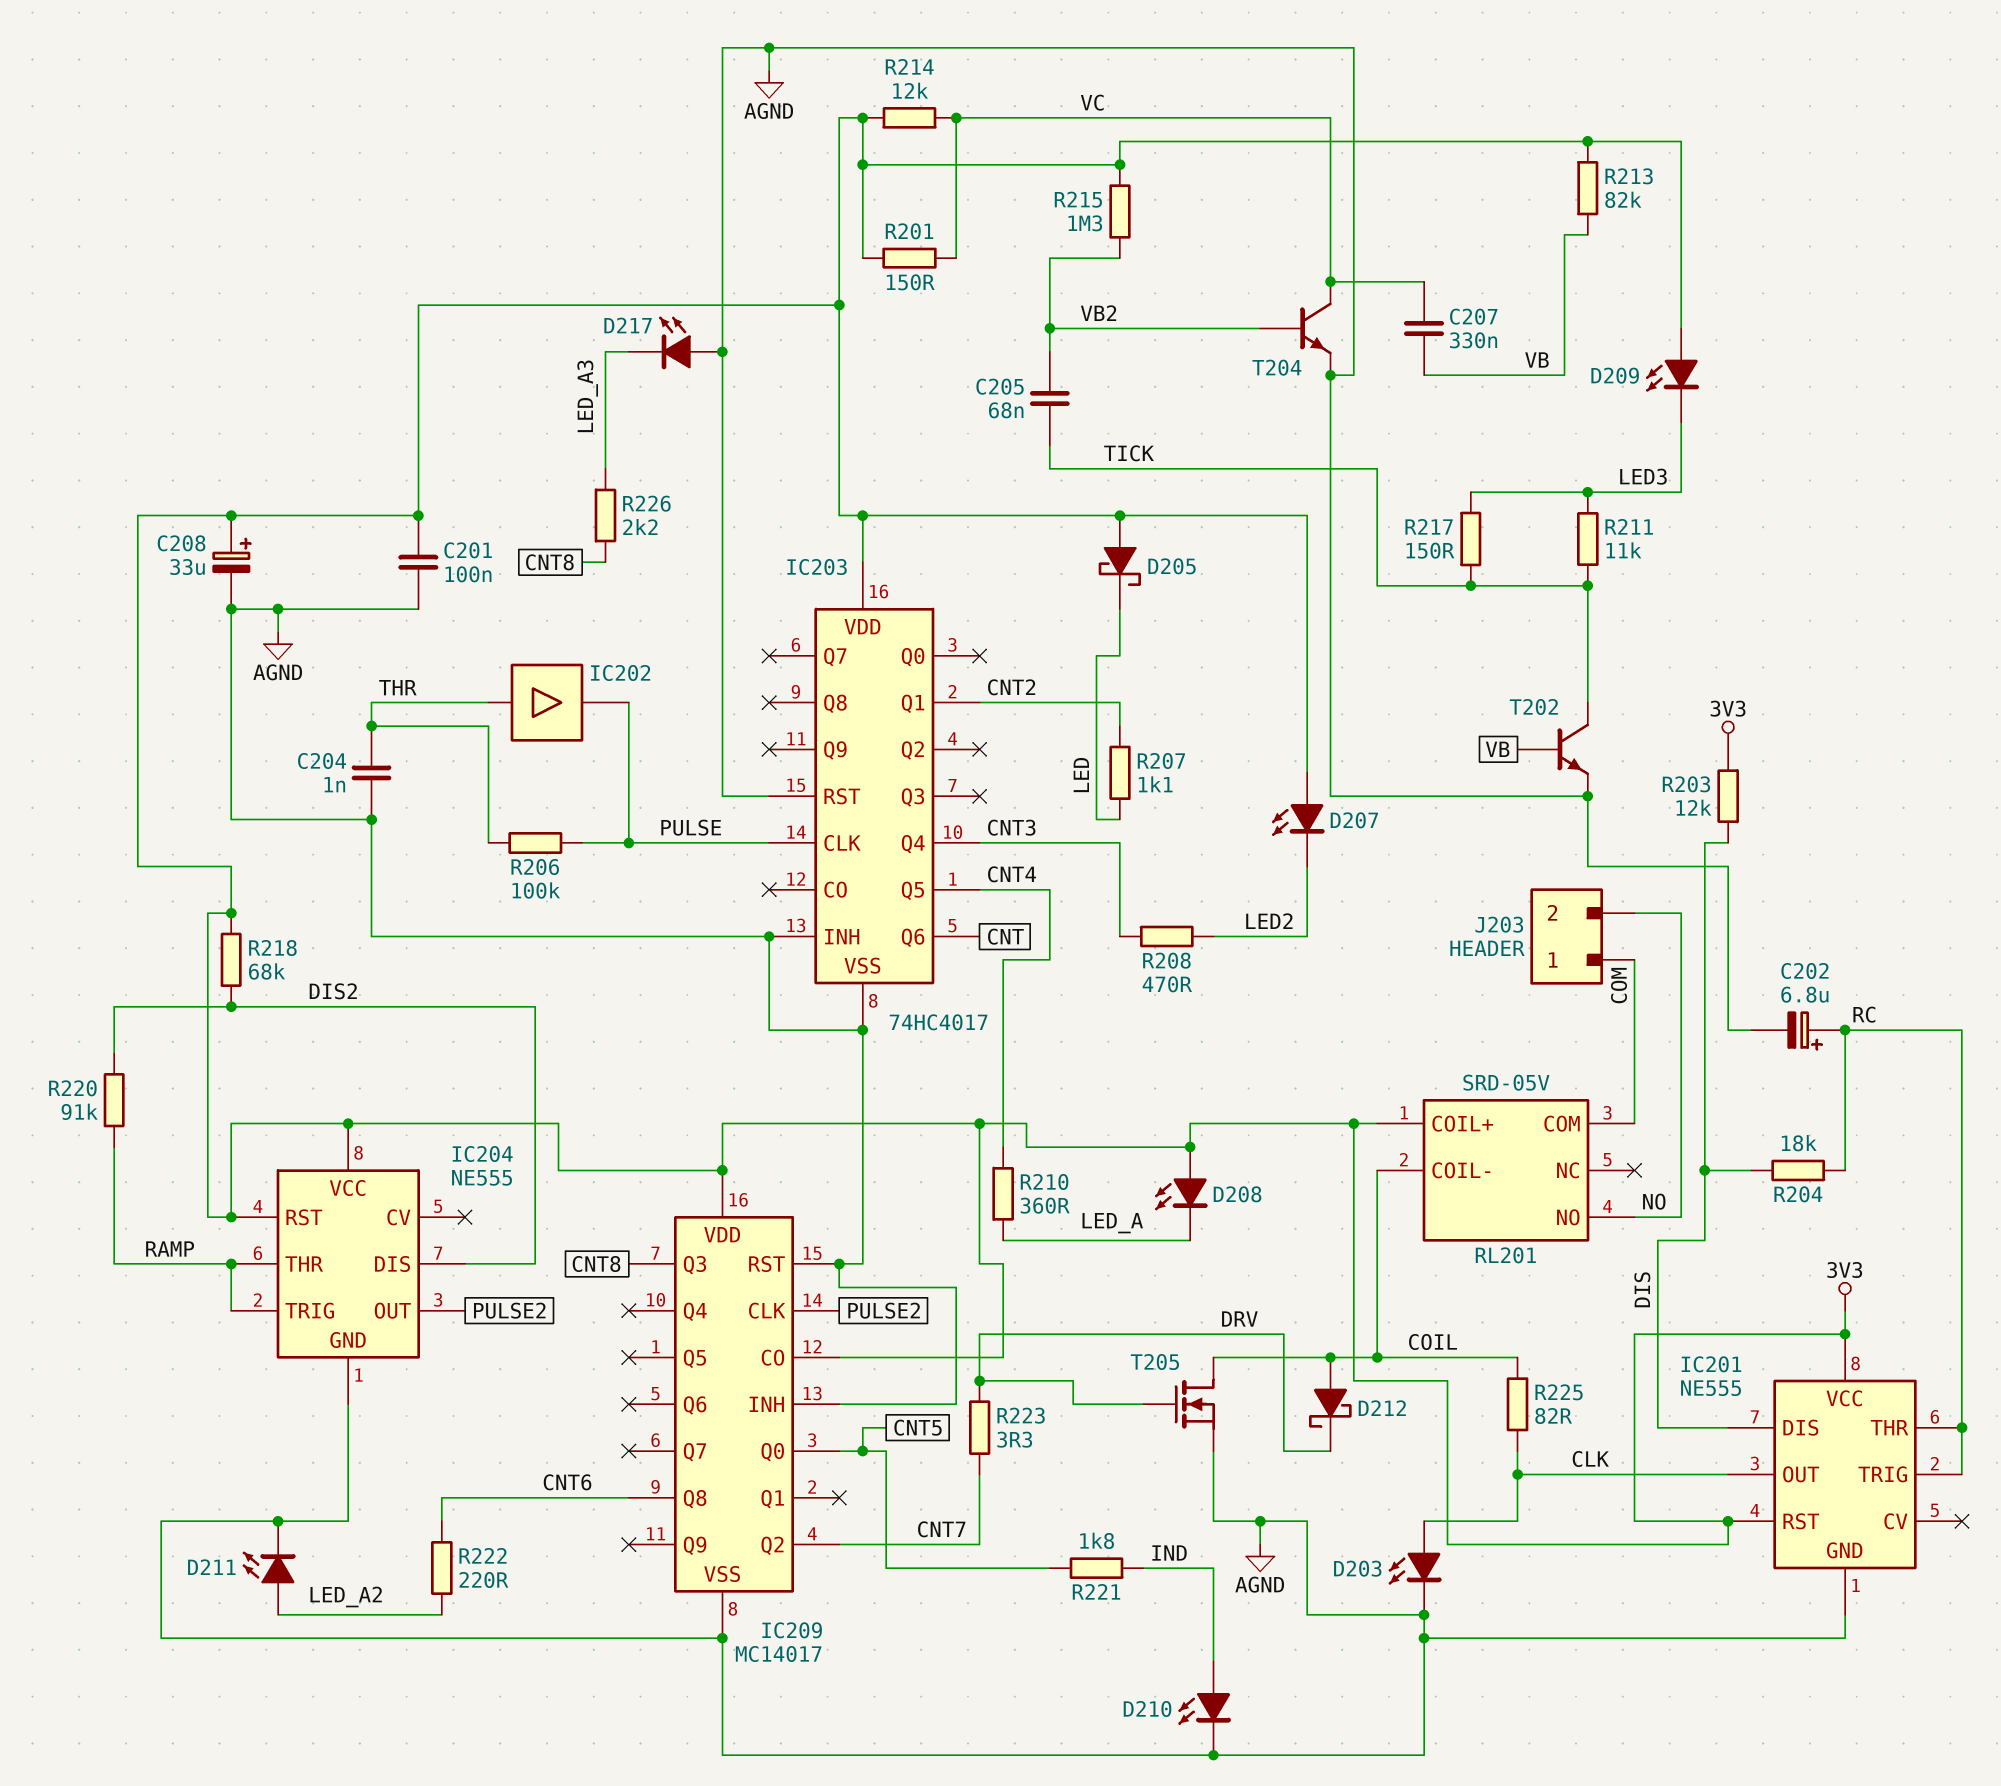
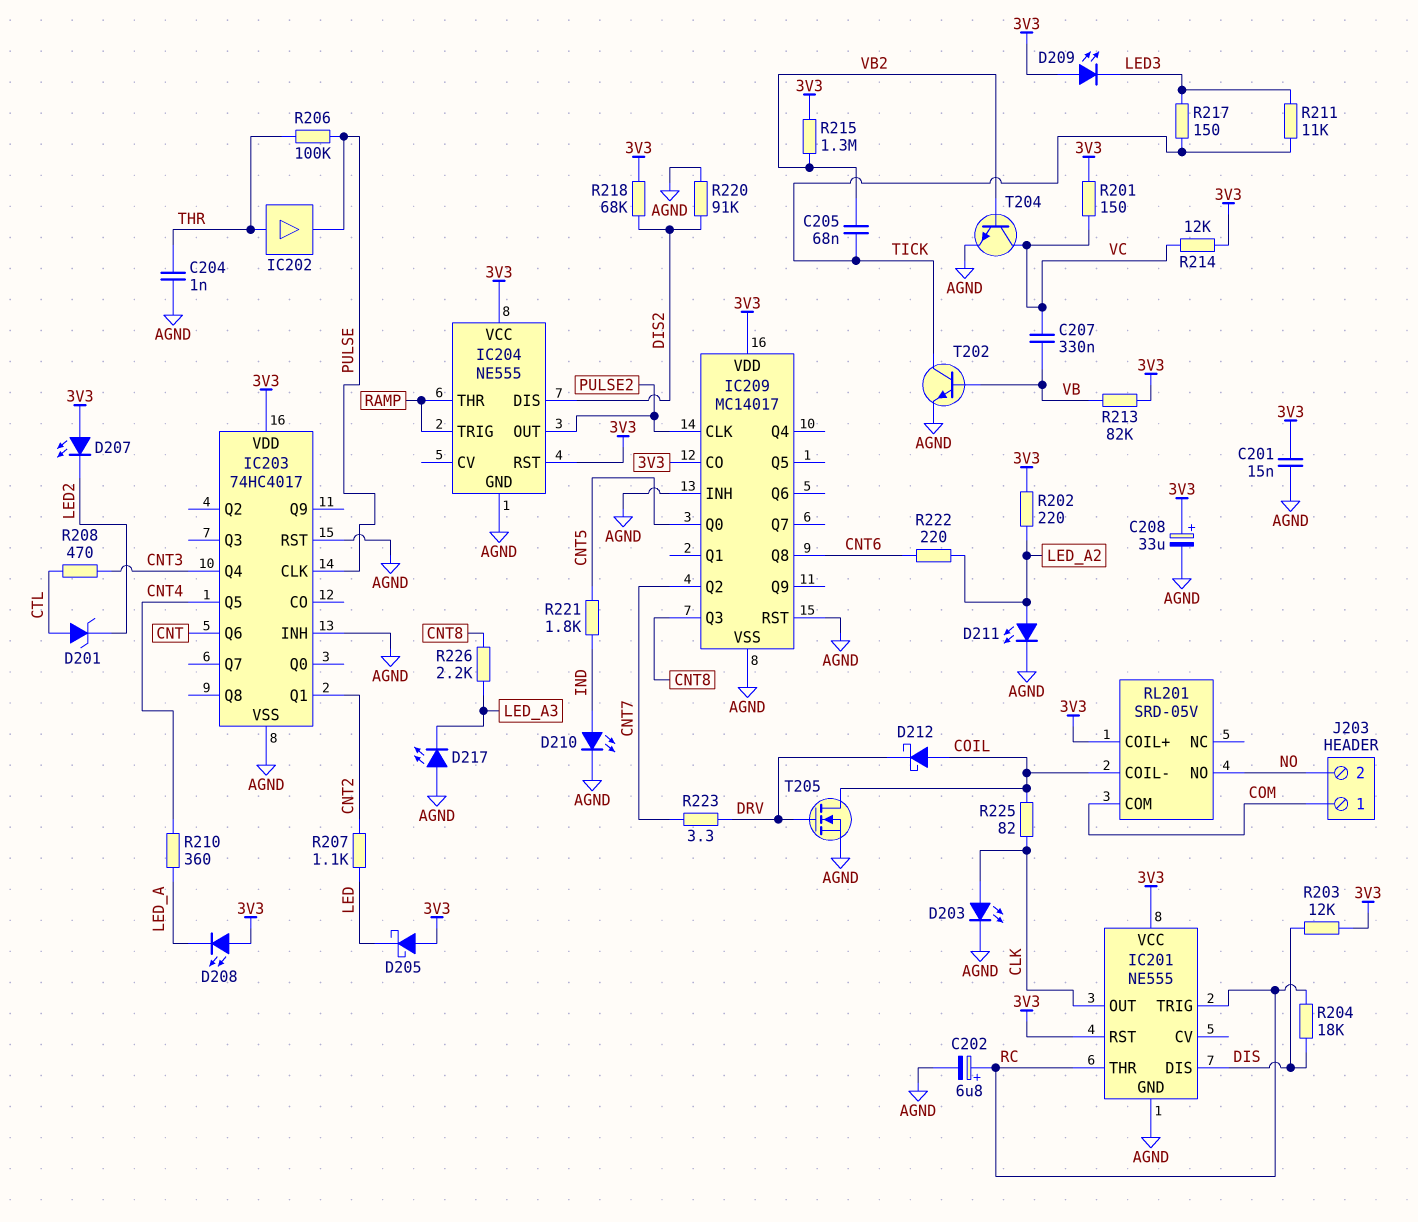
C201: 100nF (3V3, AGND) -> 15nF (3V3, AGND)
D201: none -> zener (A CTL, K LED2)
R202: none -> 220 (3V3, LED_A2)
R208: 470 (CNT3, LED2) -> 470 (CNT3, CTL)
R220: 91k (DIS2, RAMP) -> 91k (AGND, DIS2)

